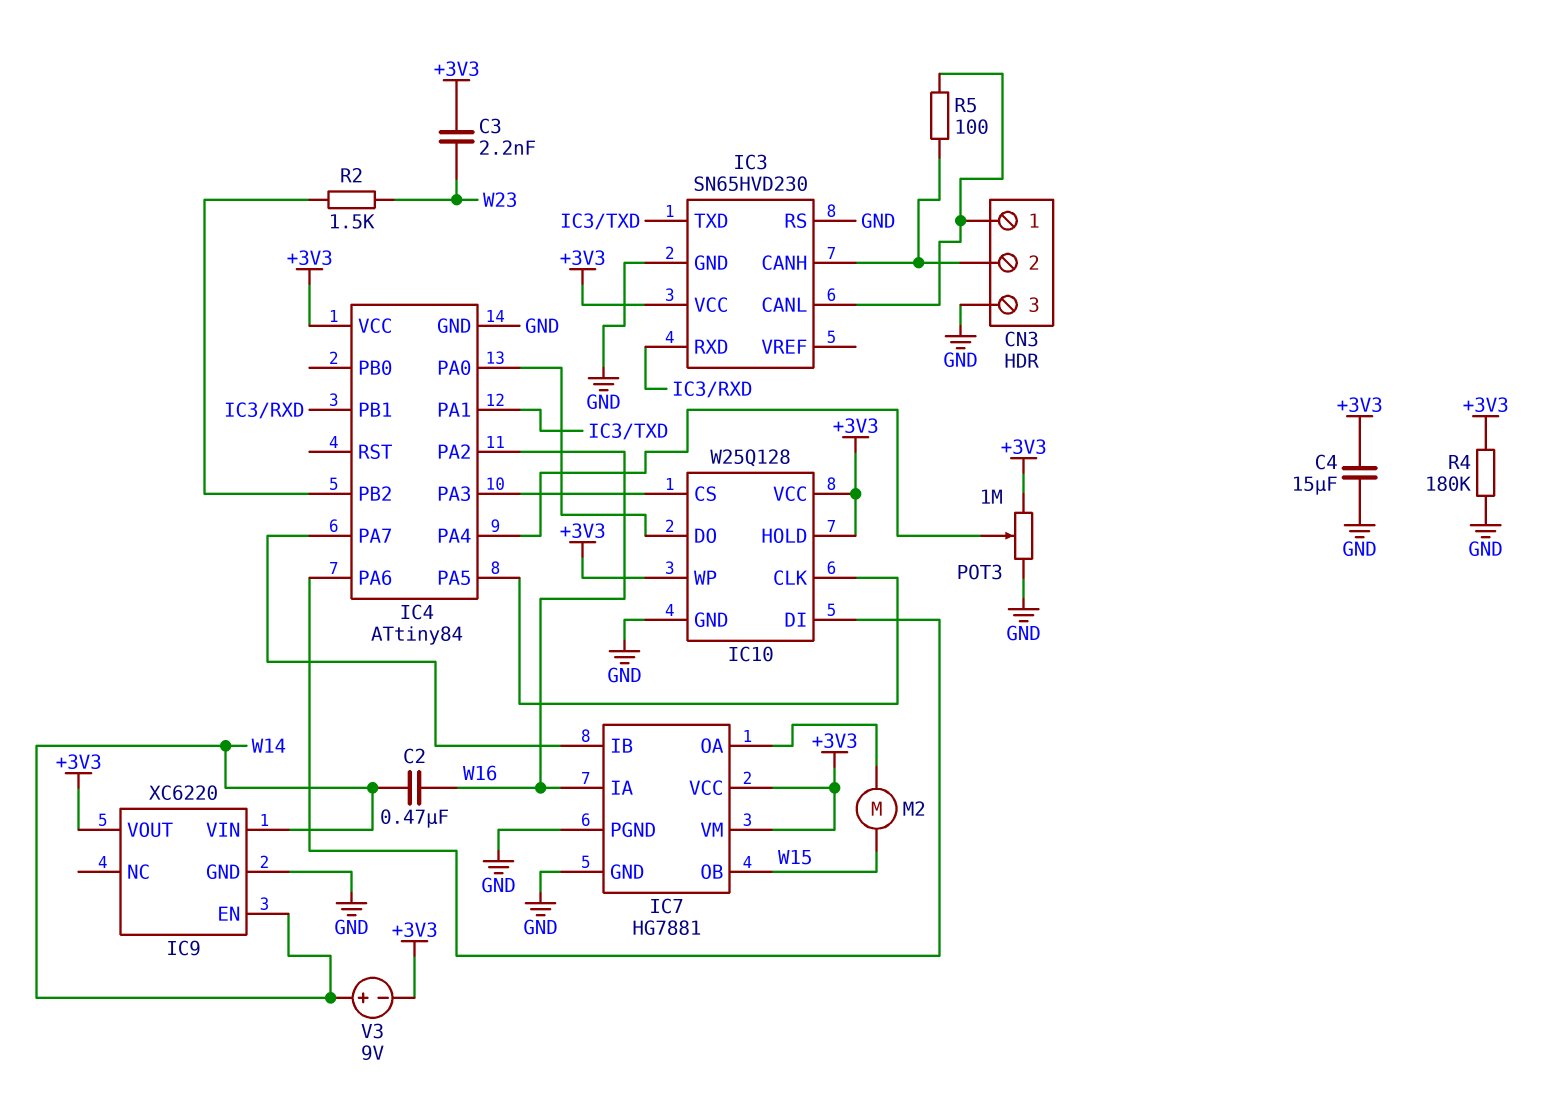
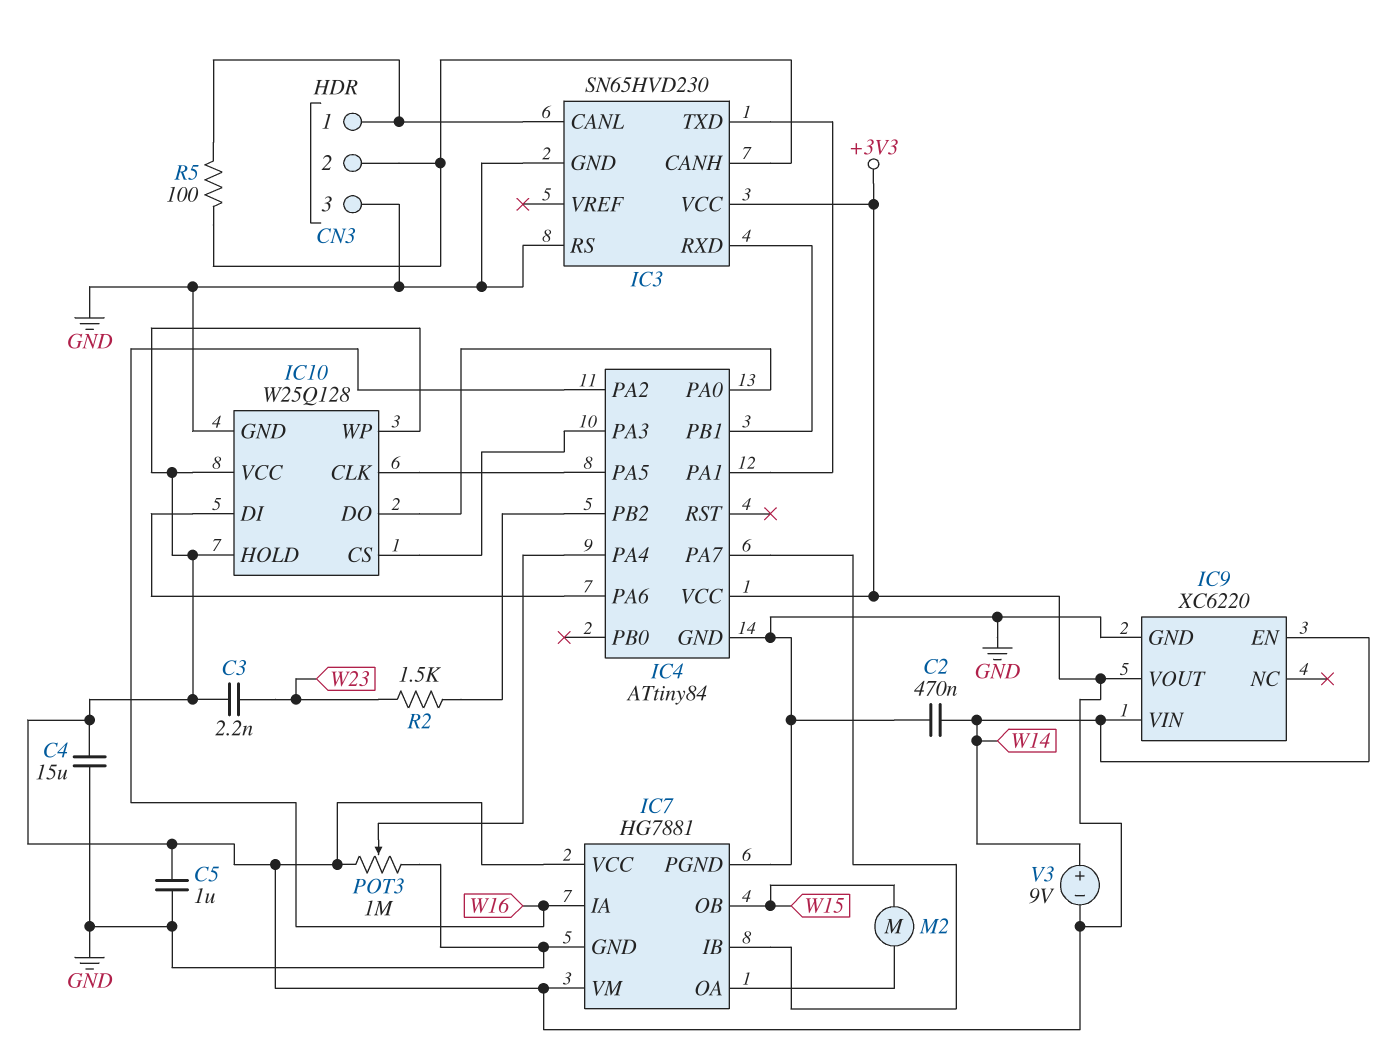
C2: 470nF (W14, W16) -> 470nF (GND, W14)
C5: none -> 1uF (+3V3, GND)
R4: 180k (+3V3, GND) -> none

